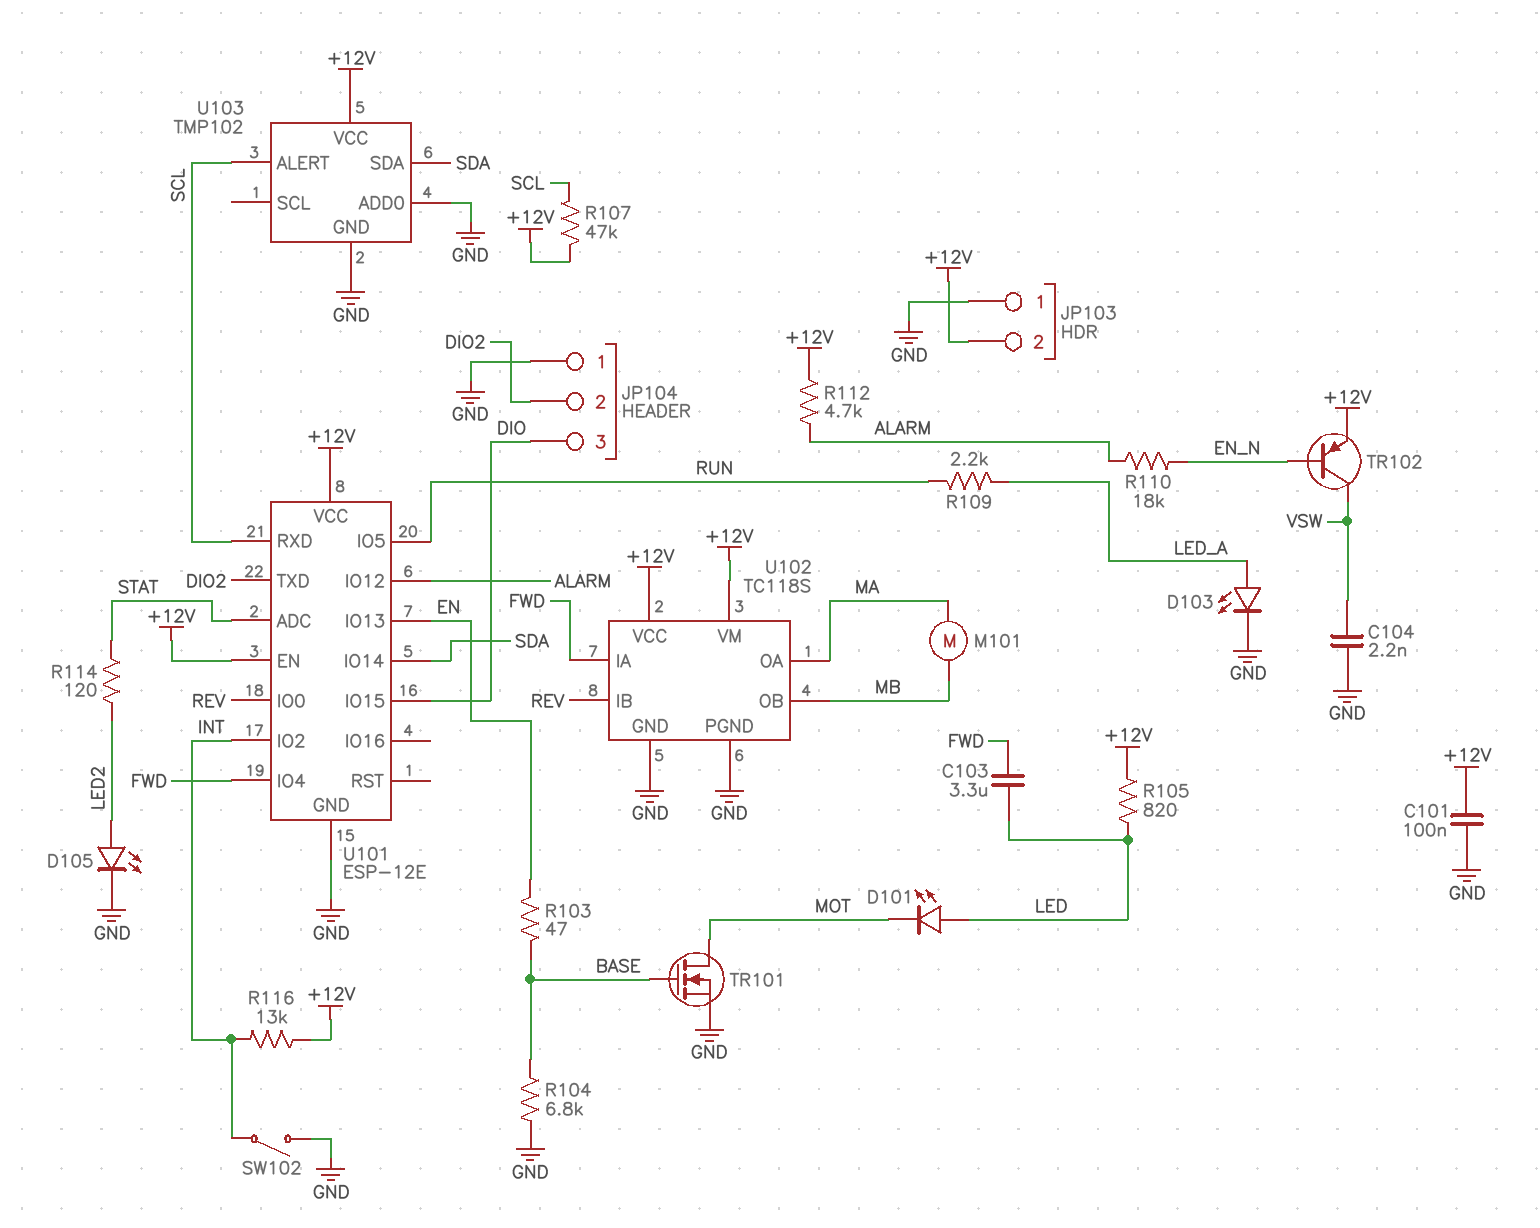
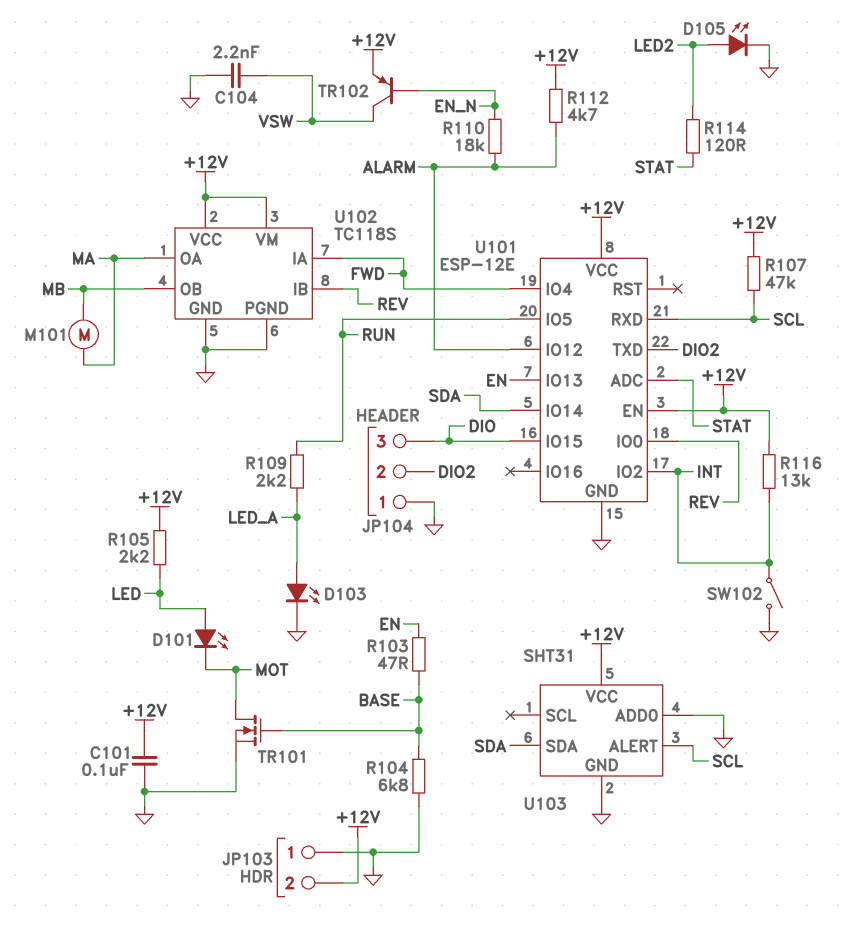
C103: 3.3uF (FWD, LED) -> none
R105: 820 (+12V, LED) -> 2.2k (+12V, LED)
U103: TMP102 -> SHT31

